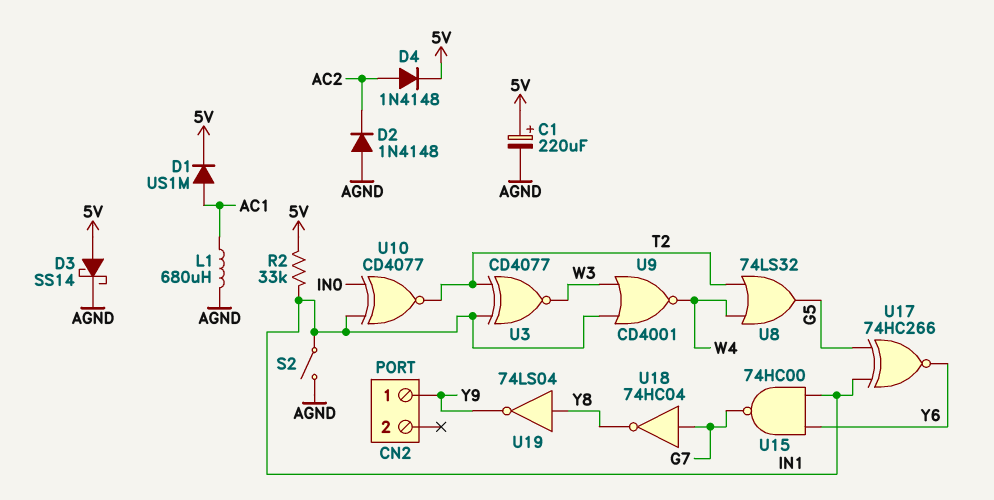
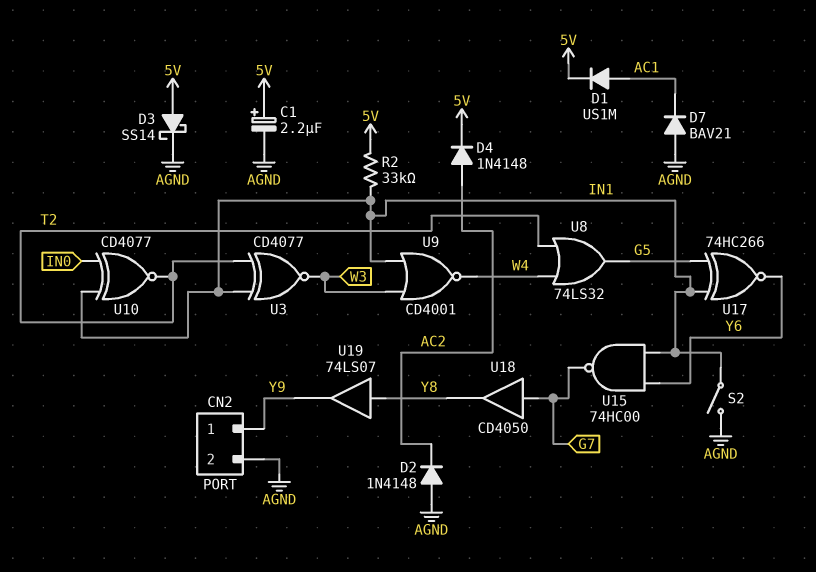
C1: 220uF (plus 5V, minus AGND) -> 2.2uF (plus 5V, minus AGND)
CN2 pin 2: none -> AGND
D7: none -> diode BAV21 (A AGND, K AC1)
L1: 680uH (AC1, AGND) -> none
U18: NOT 74HC04 (in G7, out Y8) -> buffer CD4050 (in G7, out Y8)
U19: NOT 74LS04 (in Y8, out Y9) -> buffer 74LS07 (in Y8, out Y9)

